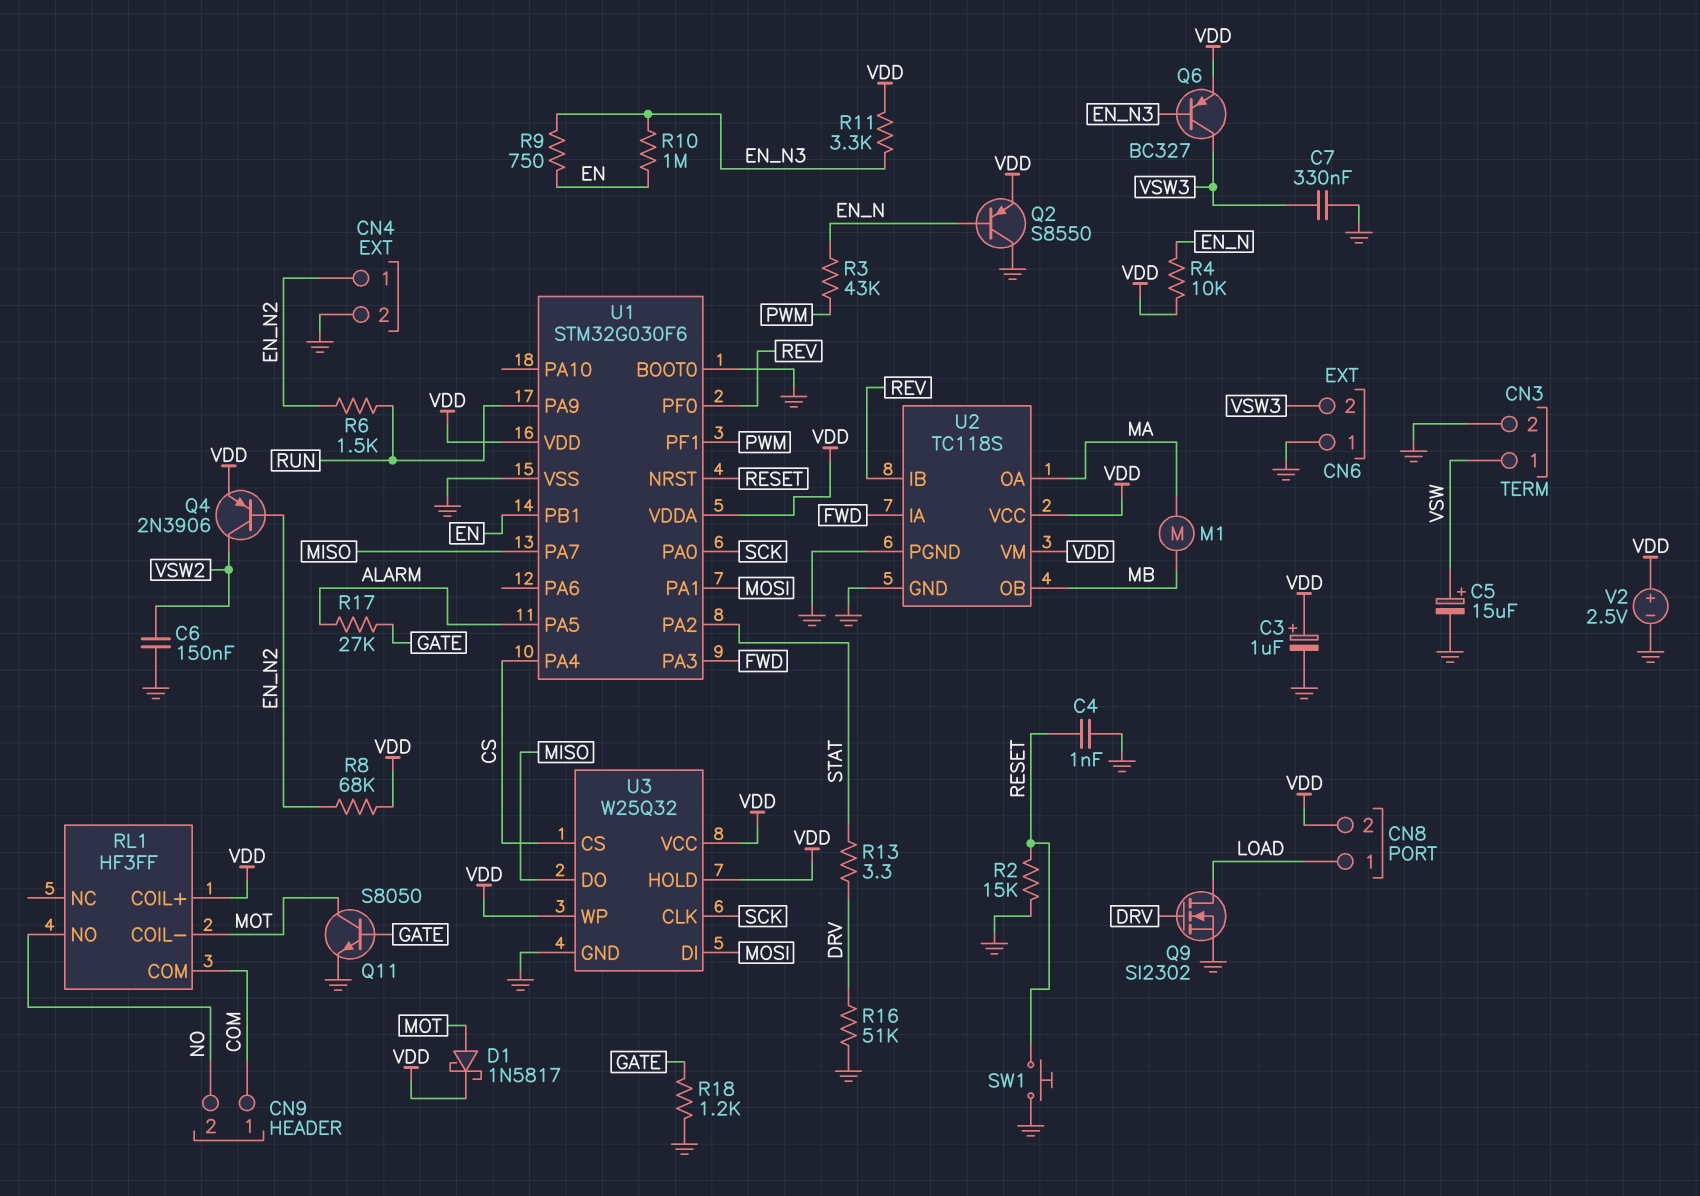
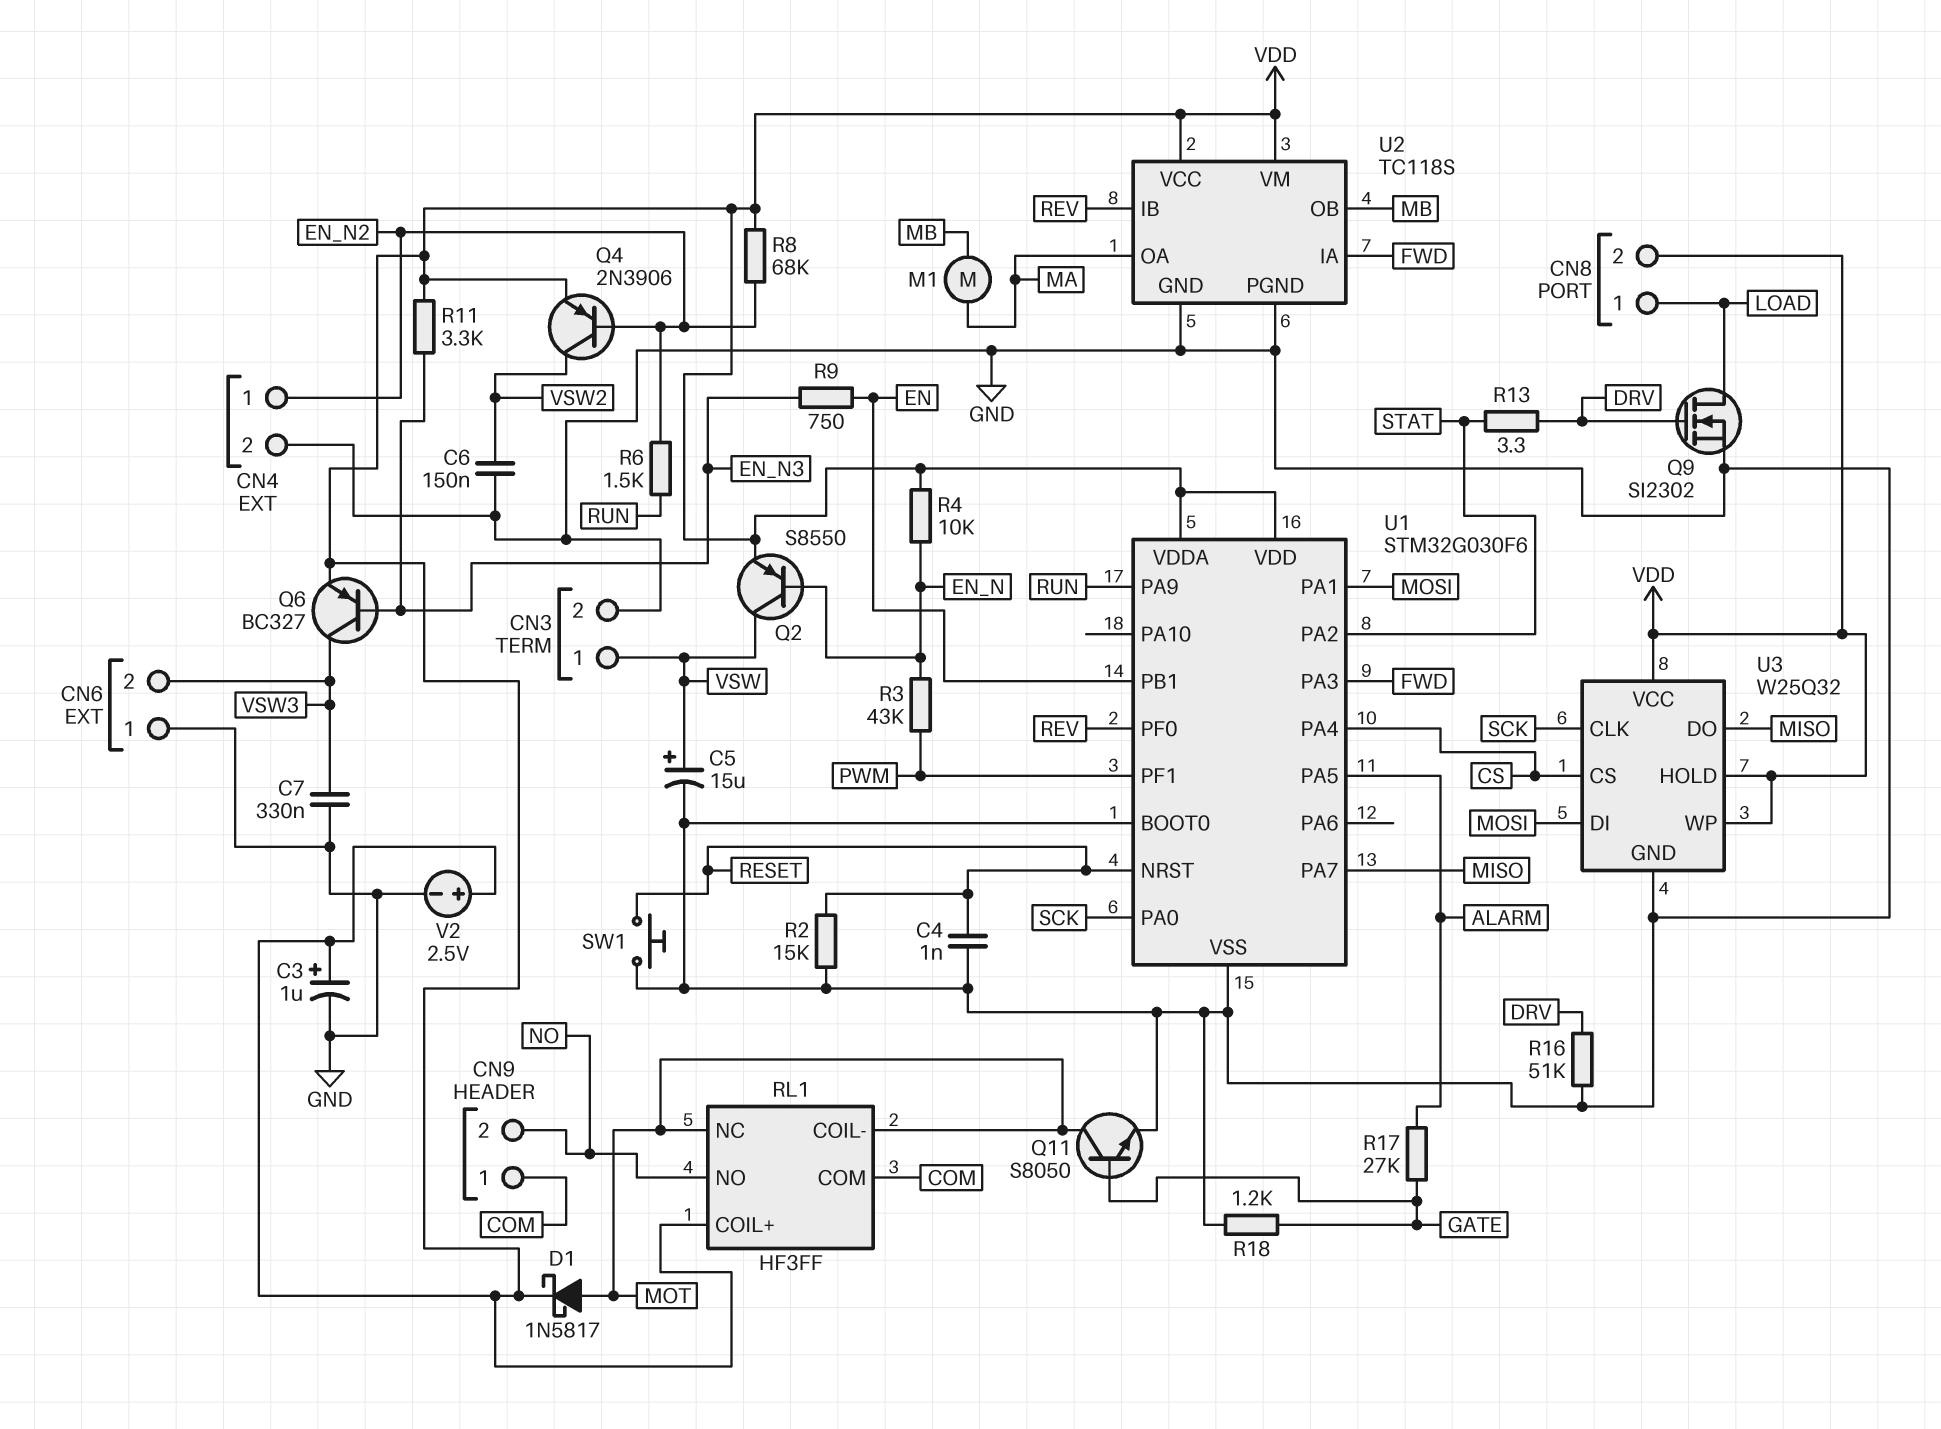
Q2: PNP S8550 (B EN_N, C GND, E VDD) -> PNP S8550 (B EN_N, C VSW, E VDD)
R10: 1M (EN, EN_N3) -> none
RL1 pin NC: none -> MOT

